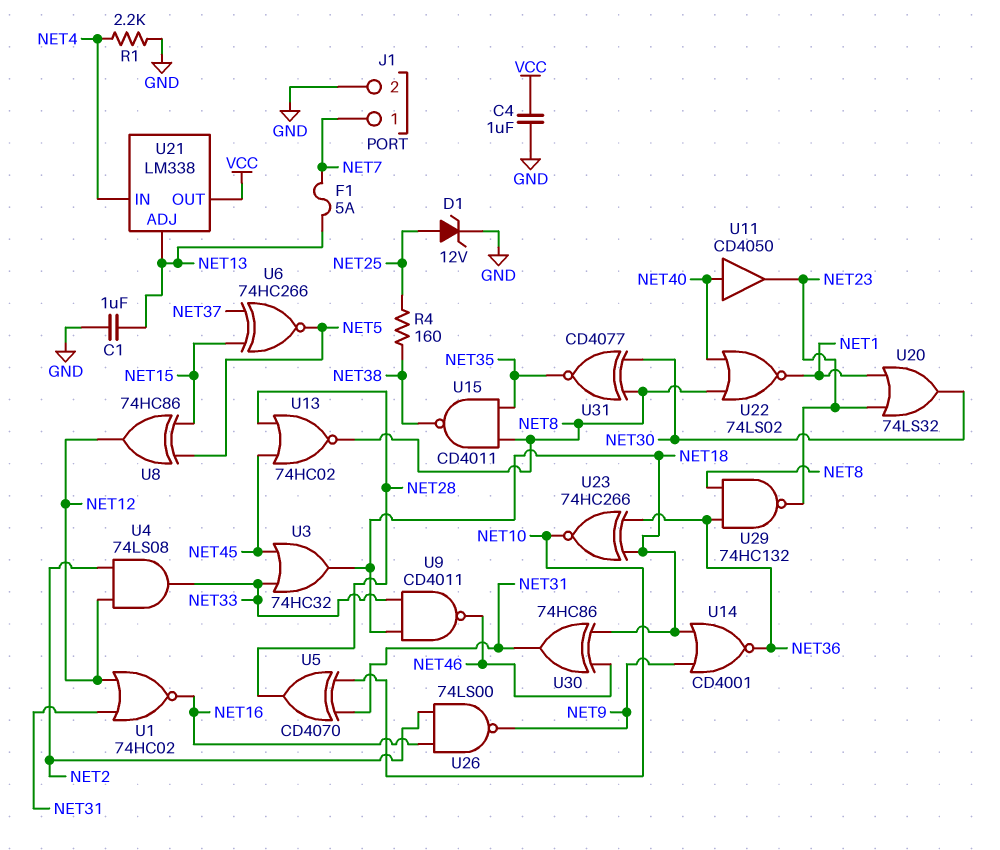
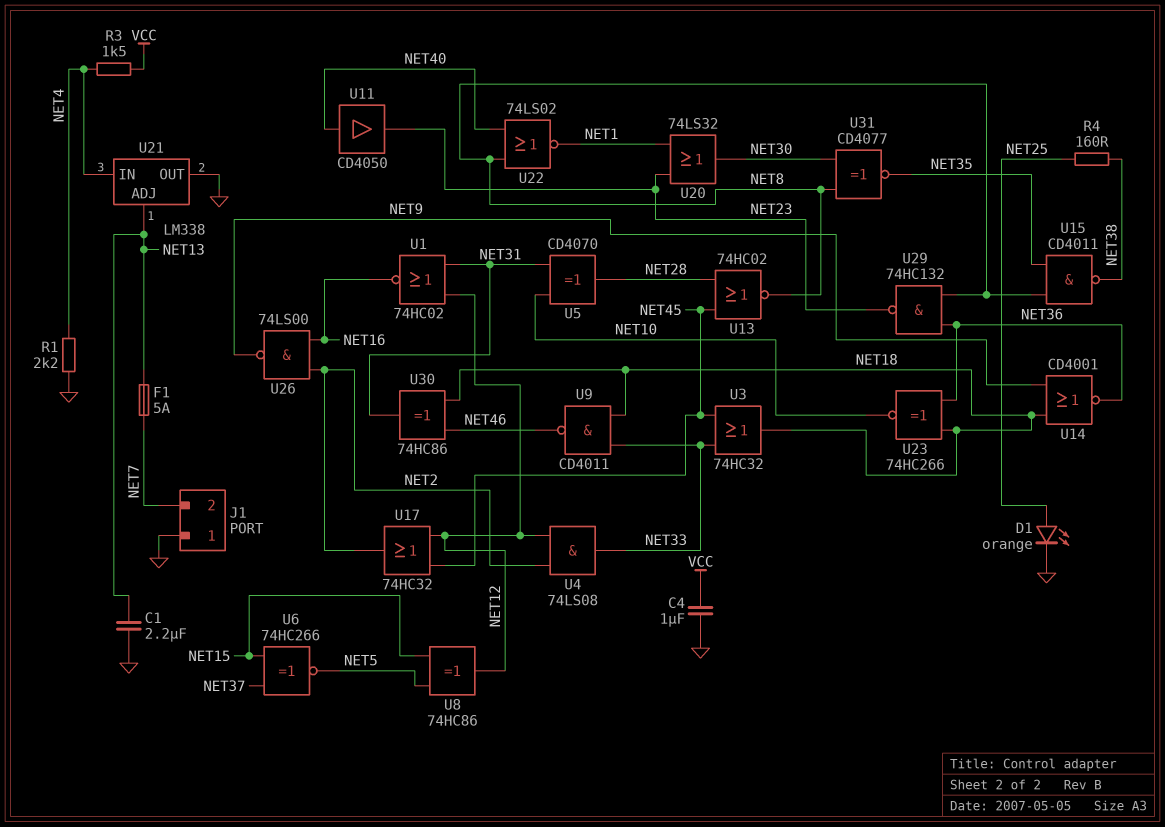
C1: 1uF (GND, NET13) -> 2.2uF (GND, NET13)
D1: zener 12V (A NET25, K GND) -> LED orange (A NET25, K GND)
J1 pin 1: NET7 -> GND
J1 pin 2: GND -> NET7
R3: none -> 1.5k (NET4, VCC)
U17: none -> OR 74HC32 (in NET12, in NET45, out NET2)
U21 pin OUT: VCC -> GND

